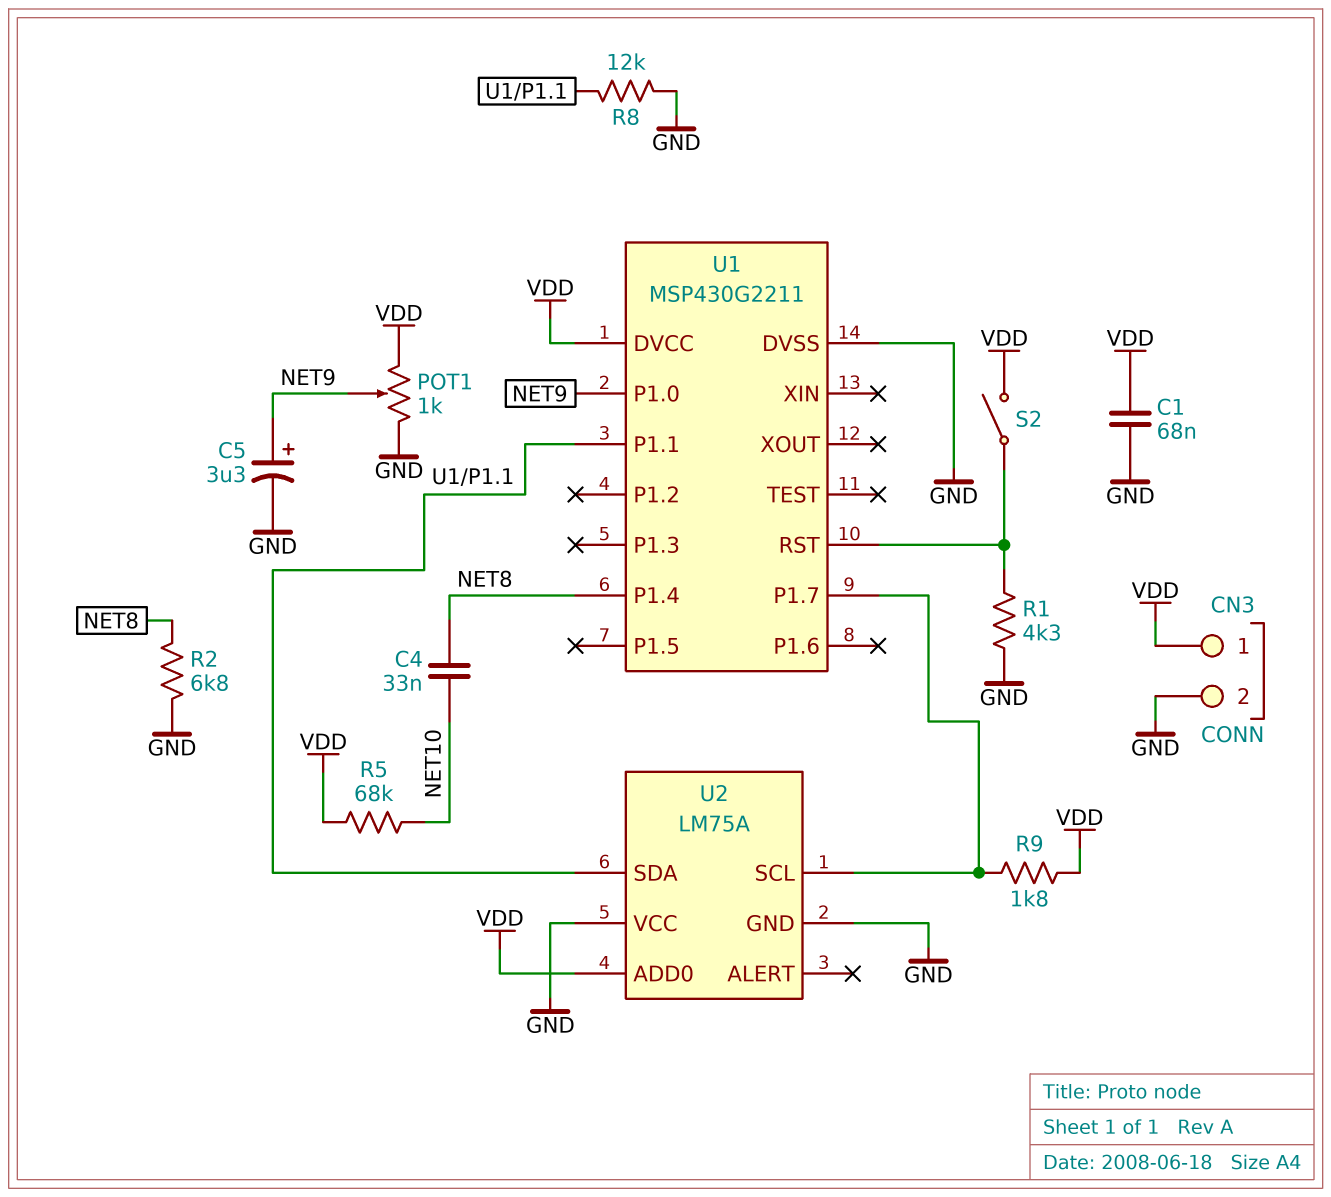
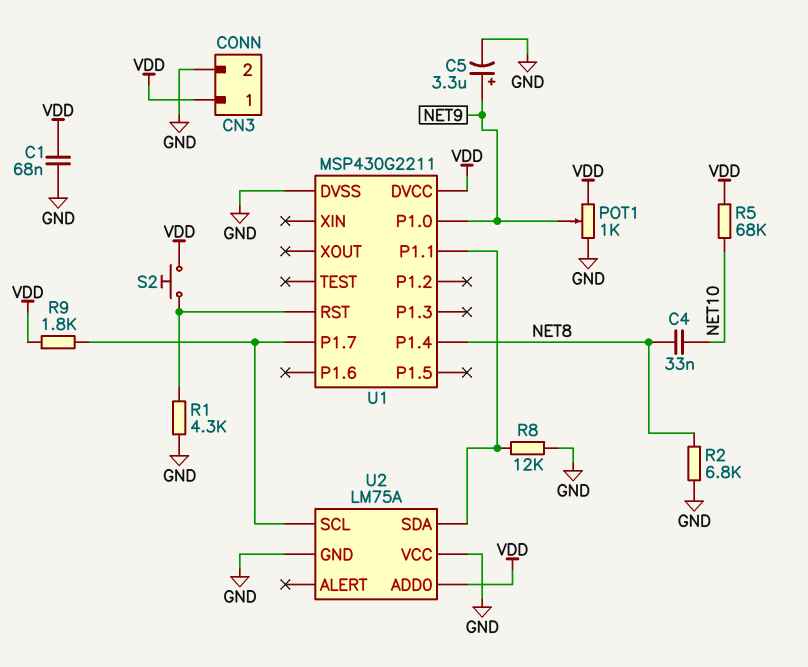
S2: switch (U1/RST, VDD) -> button (U1/RST, VDD)

